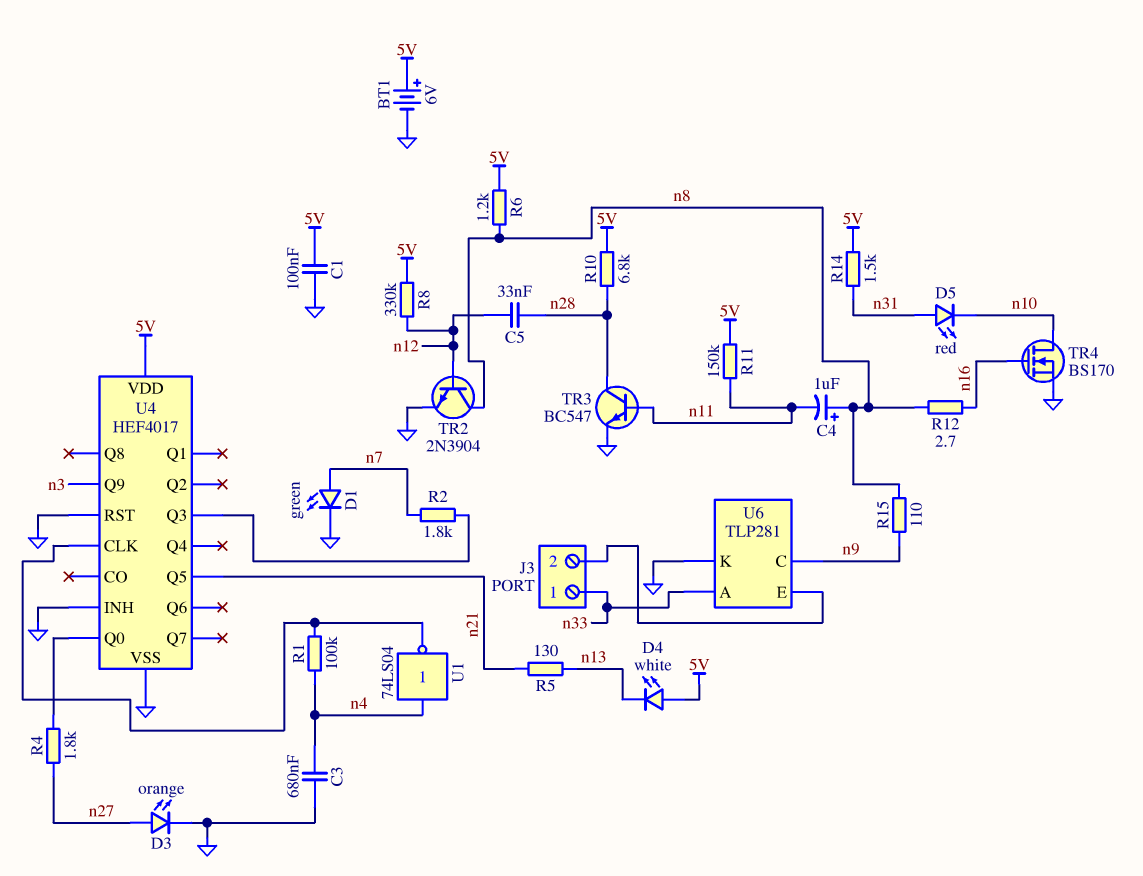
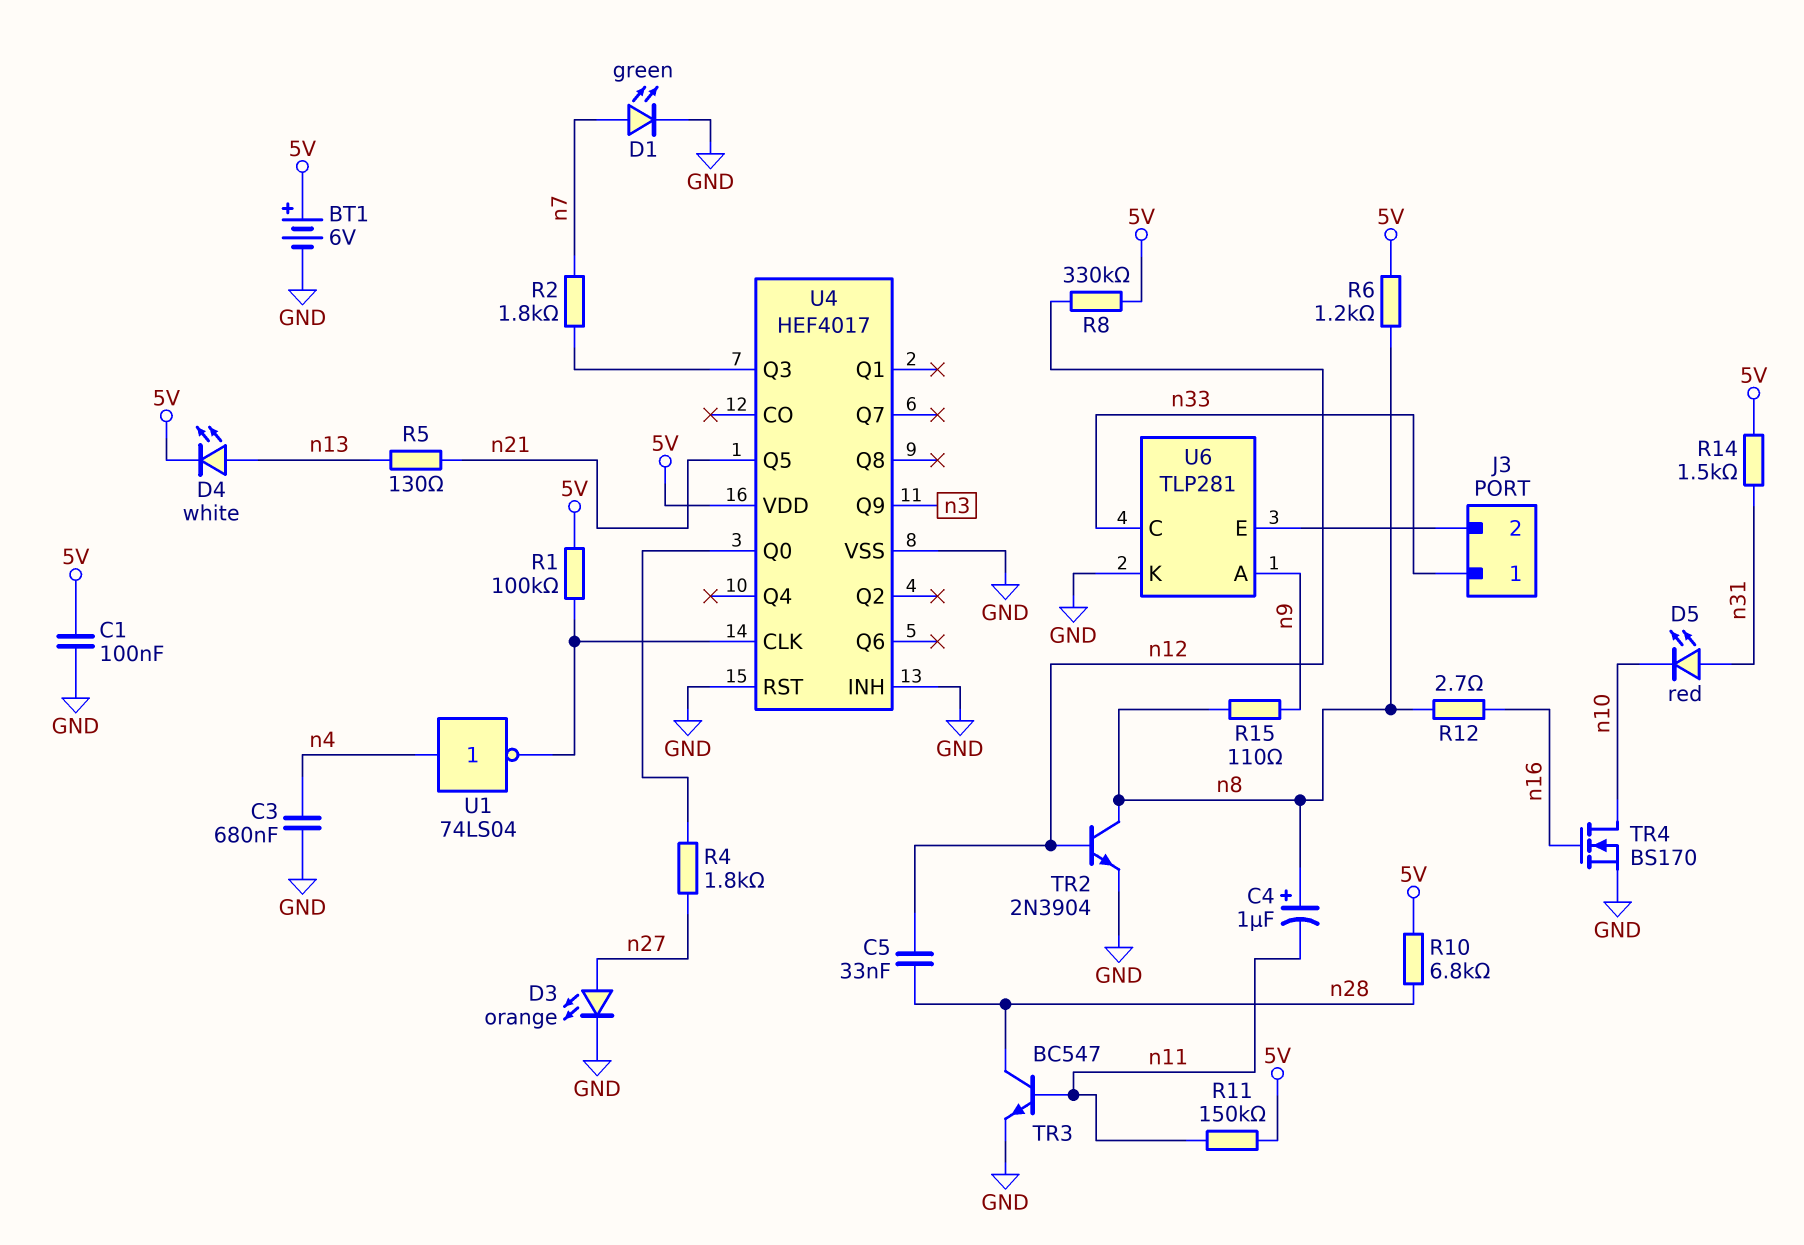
D4: LED white (A 5V, K n13) -> LED white (A n13, K 5V)
R1: 100k (U4/CLK, n4) -> 100k (5V, U4/CLK)
U6 pin A: n33 -> n9
U6 pin C: n9 -> n33

